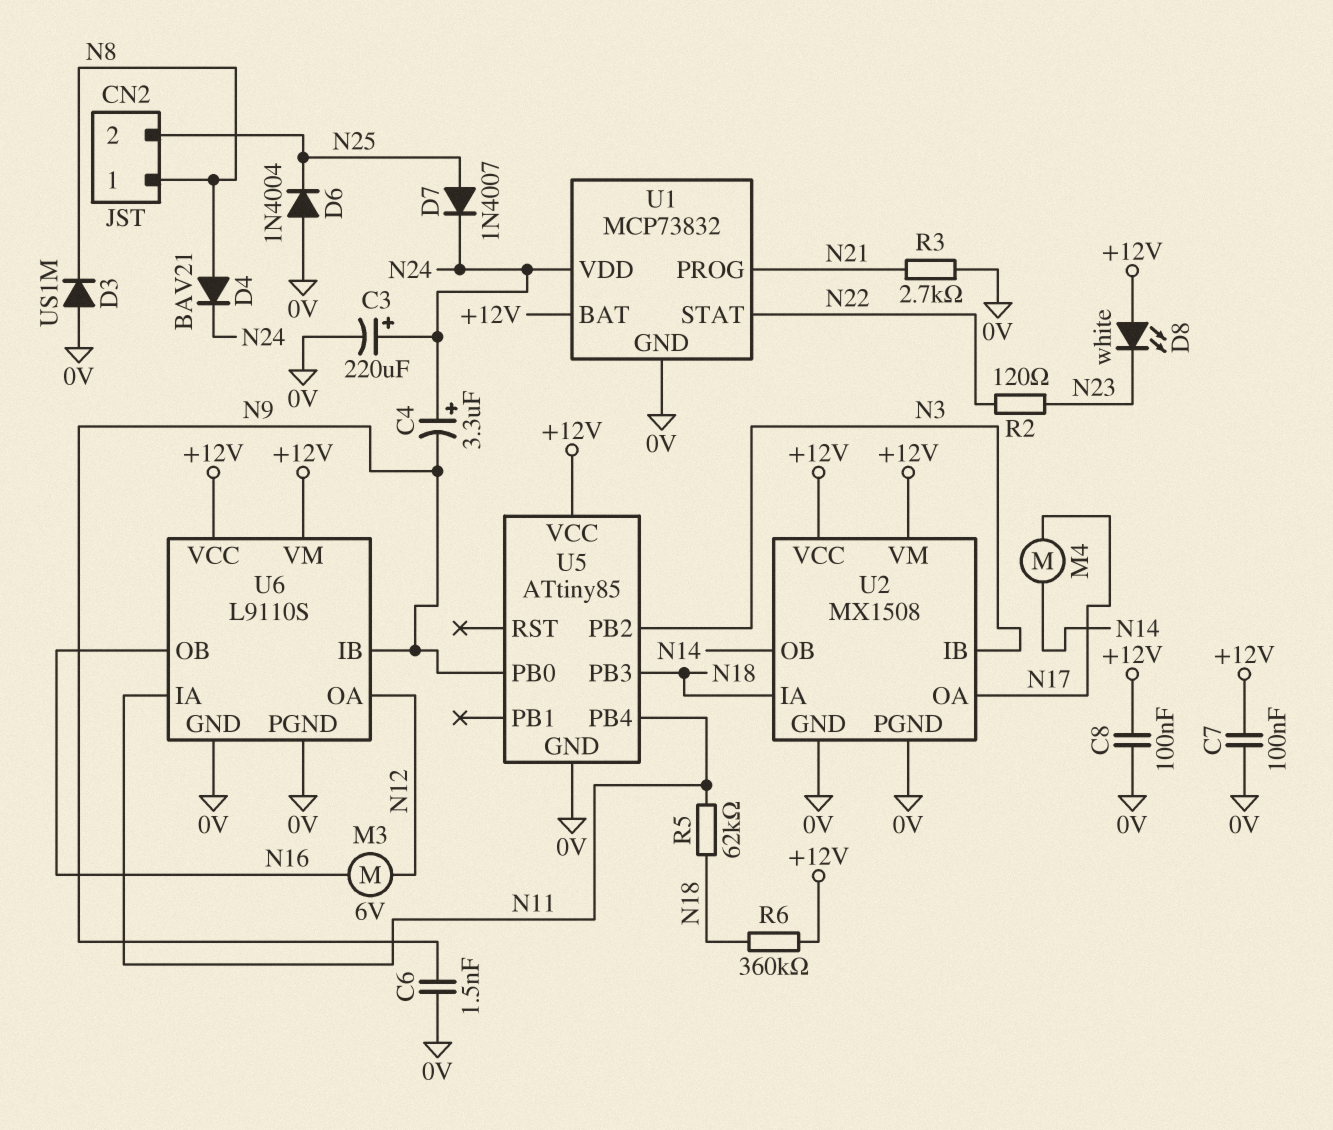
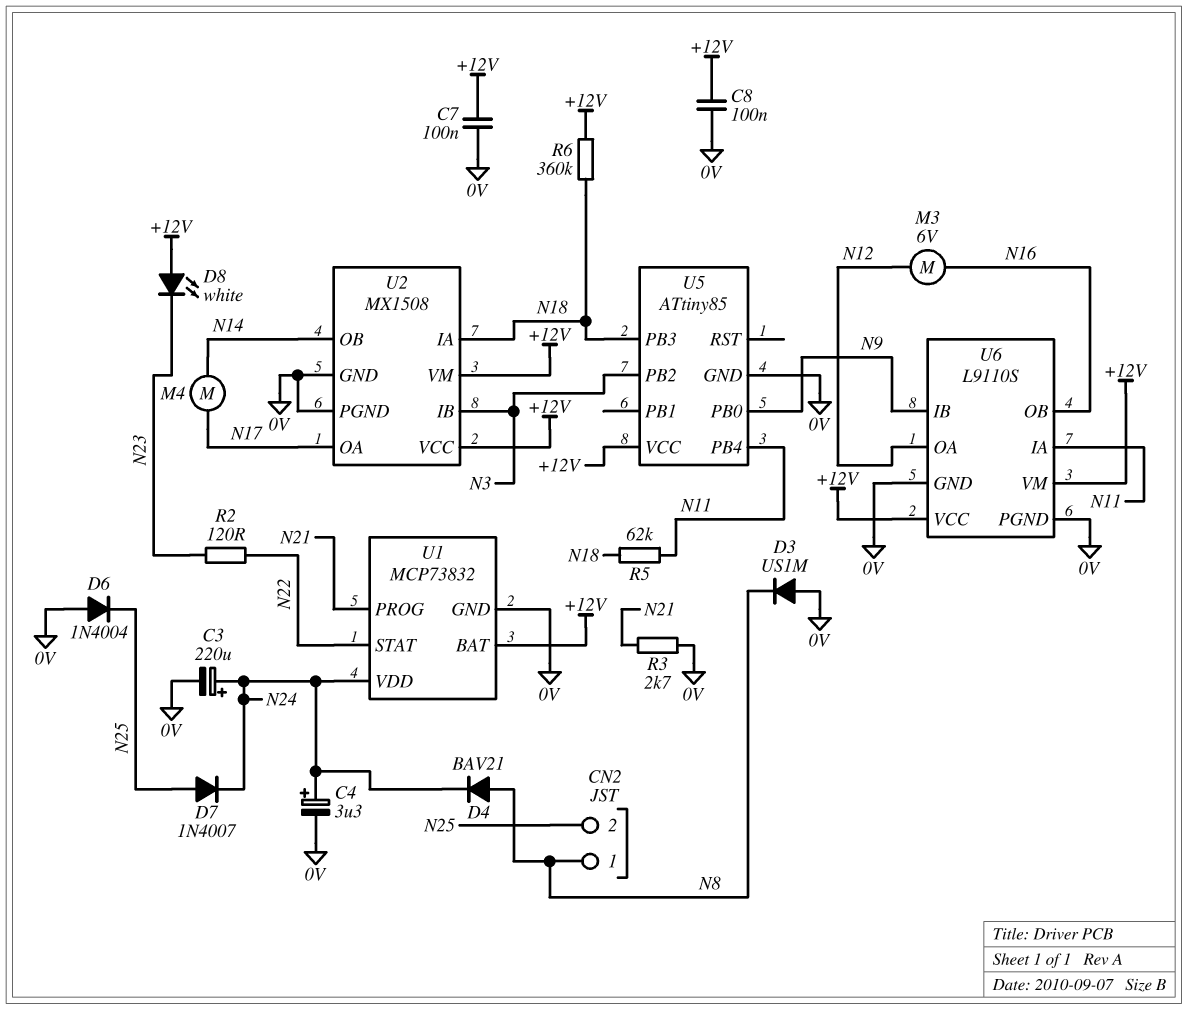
C4: 3.3uF (plus N24, minus N9) -> 3.3uF (plus N24, minus 0V)
C6: 1.5nF (0V, N9) -> none

